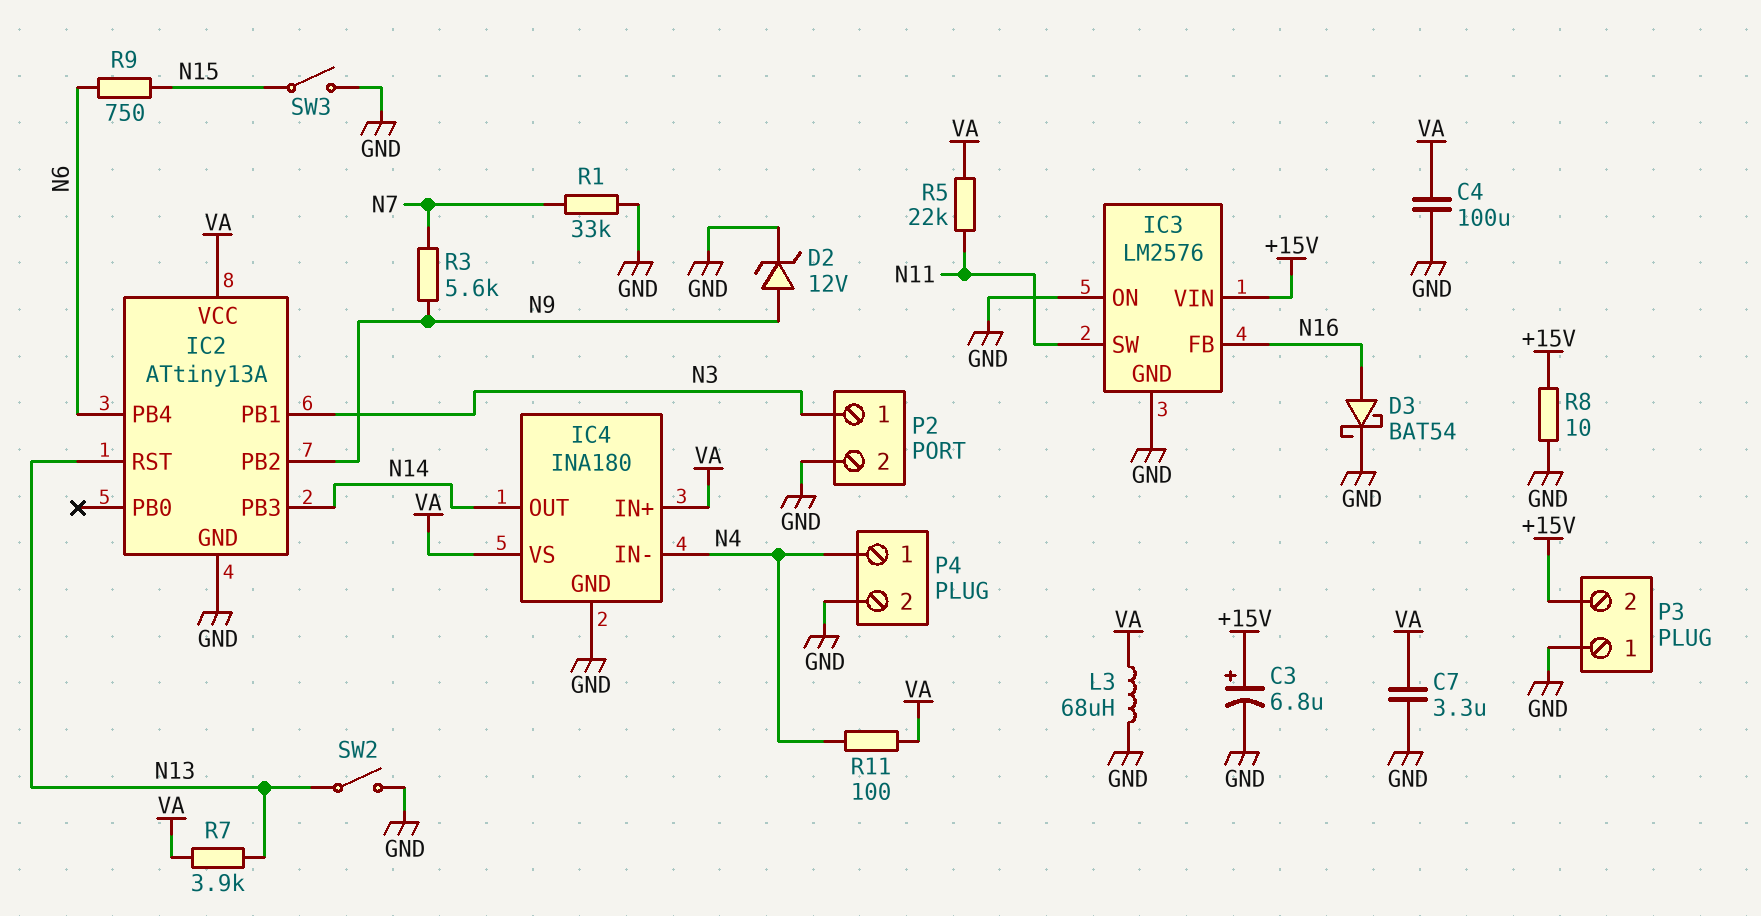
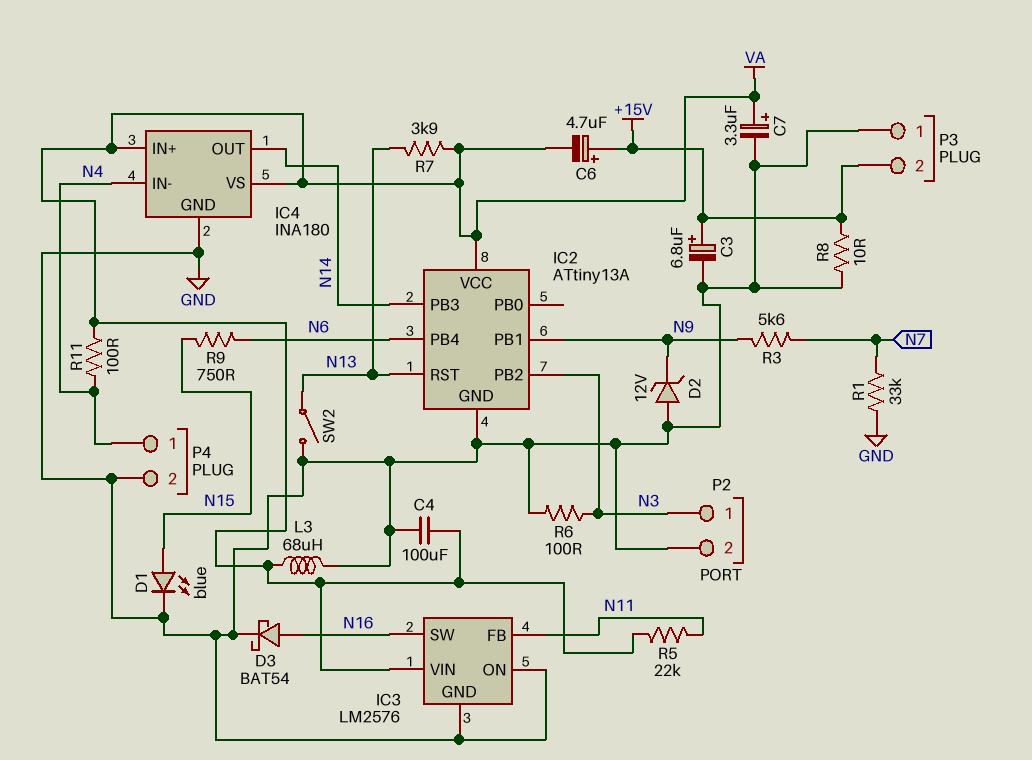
C6: none -> 4.7uF (plus +15V, minus VA)
C7: 3.3uF (GND, VA) -> 3.3uF (plus VA, minus GND)
D1: none -> LED blue (A N15, K GND)
D2: zener 12V (A N9, K GND) -> zener 12V (A GND, K N9)
IC2 pin PB1: N3 -> N9
IC2 pin PB2: N9 -> N3
IC3 pin FB: N16 -> N11
IC3 pin SW: N11 -> N16
IC3 pin VIN: +15V -> VA
R6: none -> 100 (GND, N3)
SW3: switch (GND, N15) -> none

